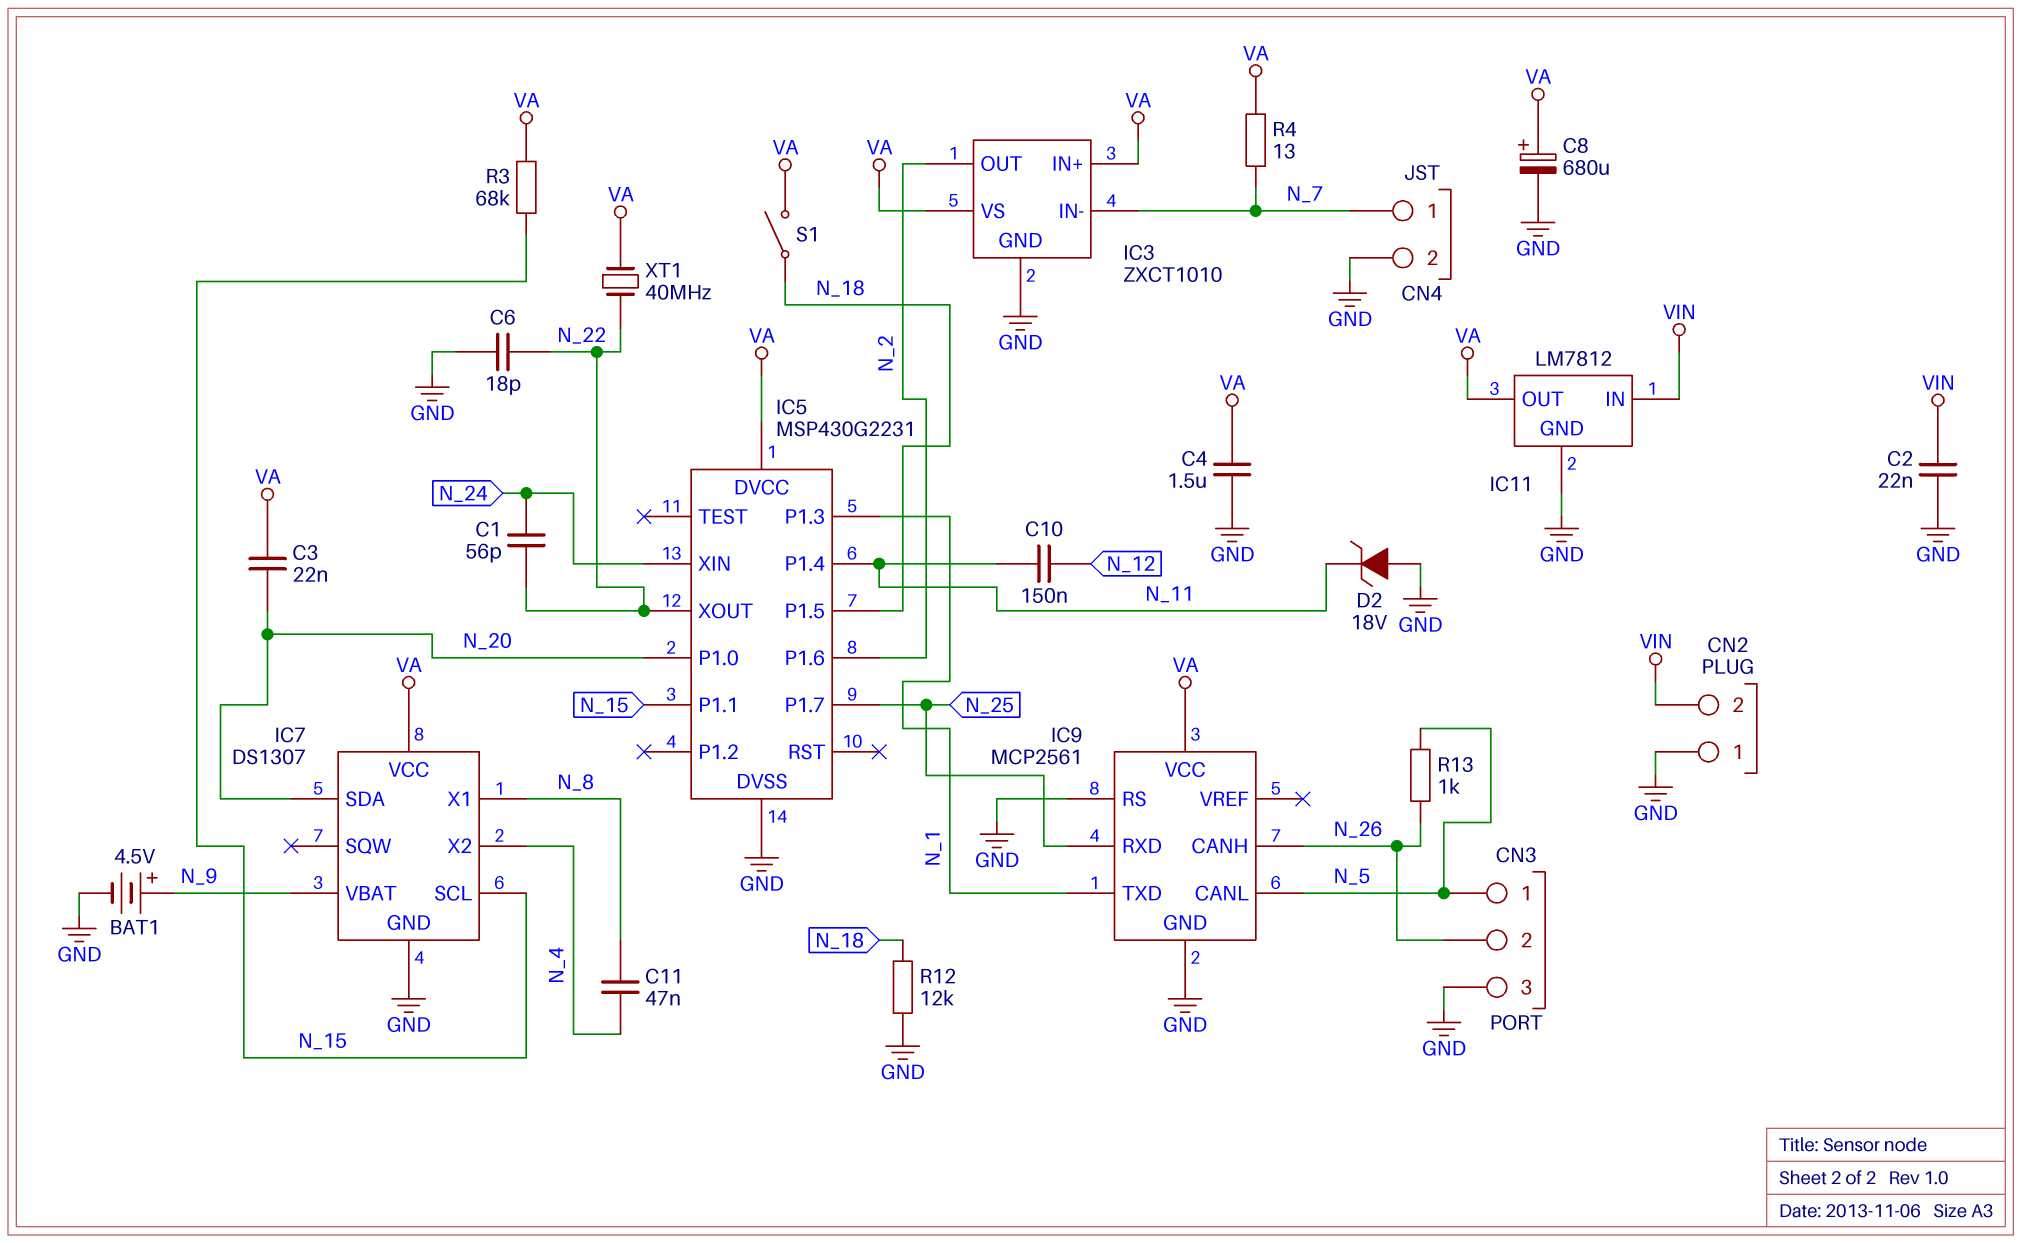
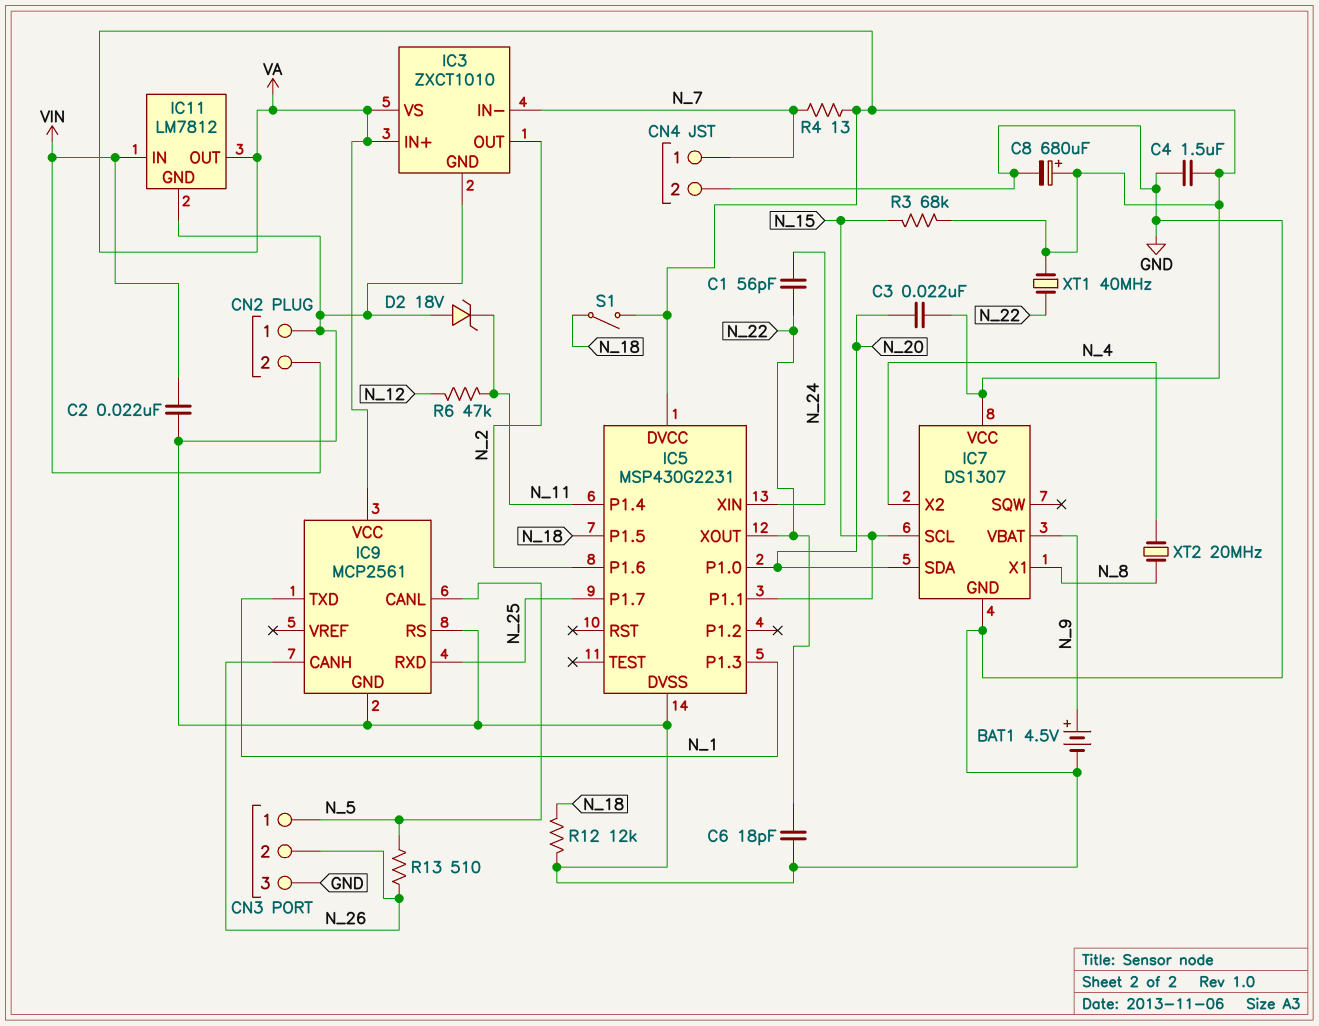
C10: 150nF (N_11, N_12) -> none
C11: 47nF (N_4, N_8) -> none
R6: none -> 47k (N_11, N_12)
R13: 1k (N_5, N_26) -> 510 (N_5, N_26)
XT2: none -> 20MHz (N_4, N_8)

